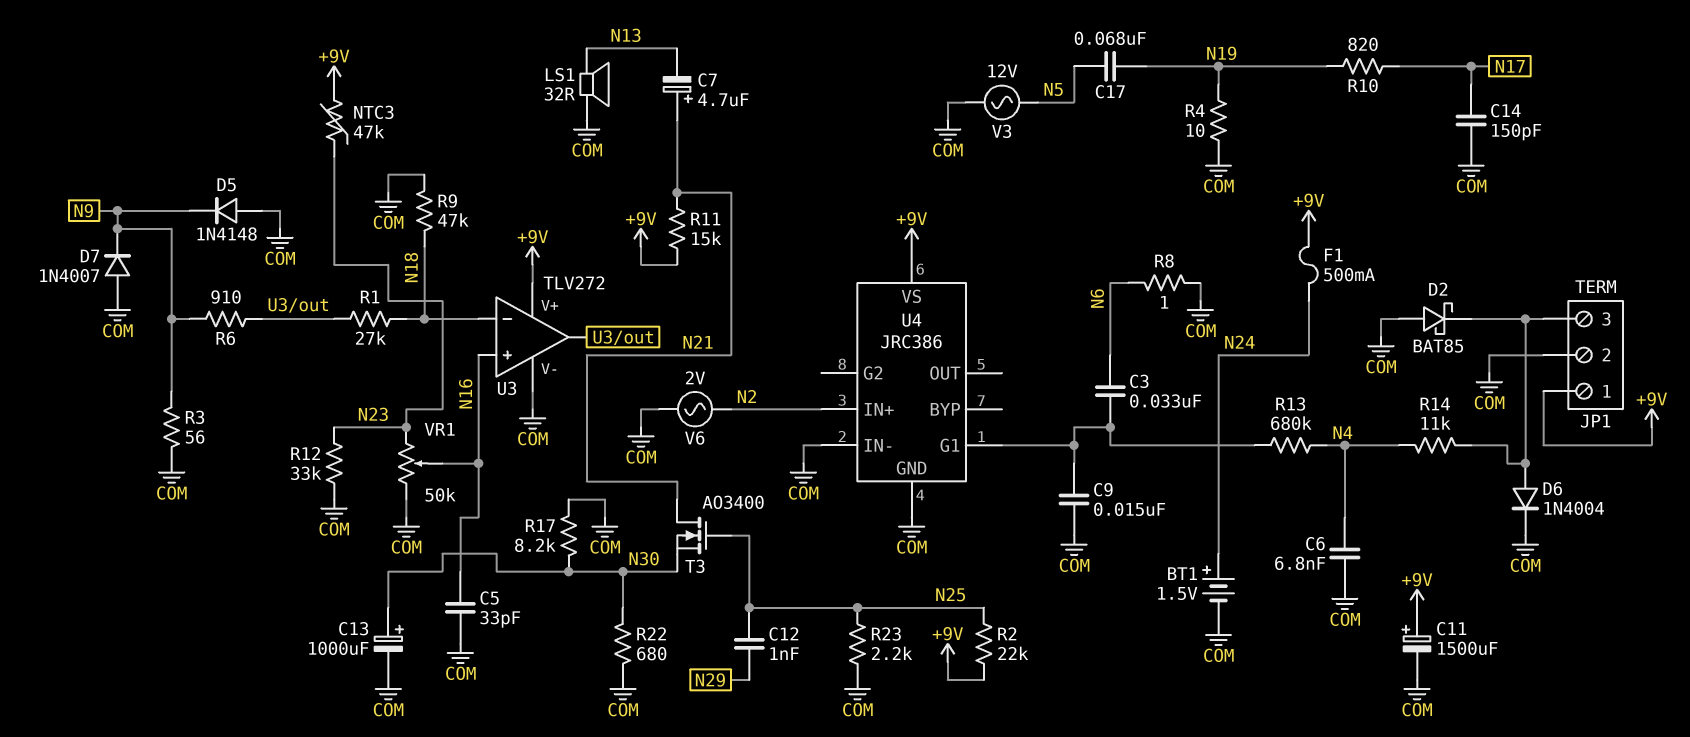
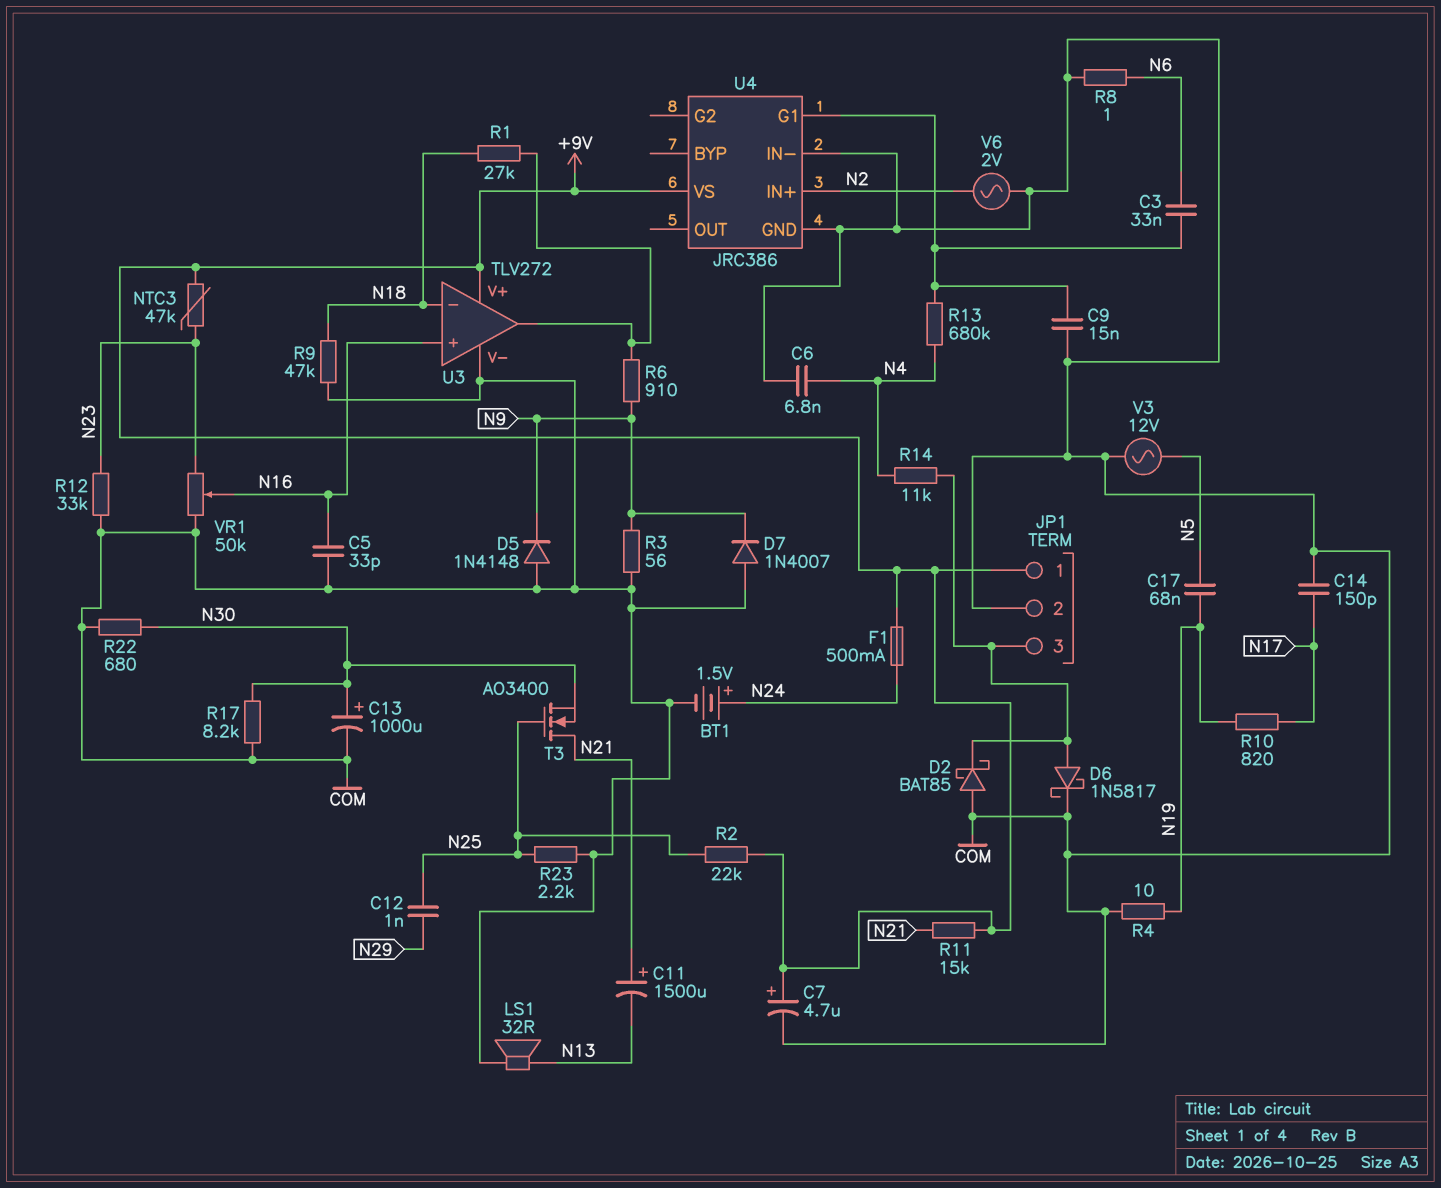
C7: 4.7uF (plus N21, minus N13) -> 4.7uF (plus +9V, minus COM)
C11: 1500uF (plus +9V, minus COM) -> 1500uF (plus N21, minus N13)
D6: diode 1N4004 (A JP1/3, K COM) -> schottky 1N5817 (A JP1/3, K COM)

